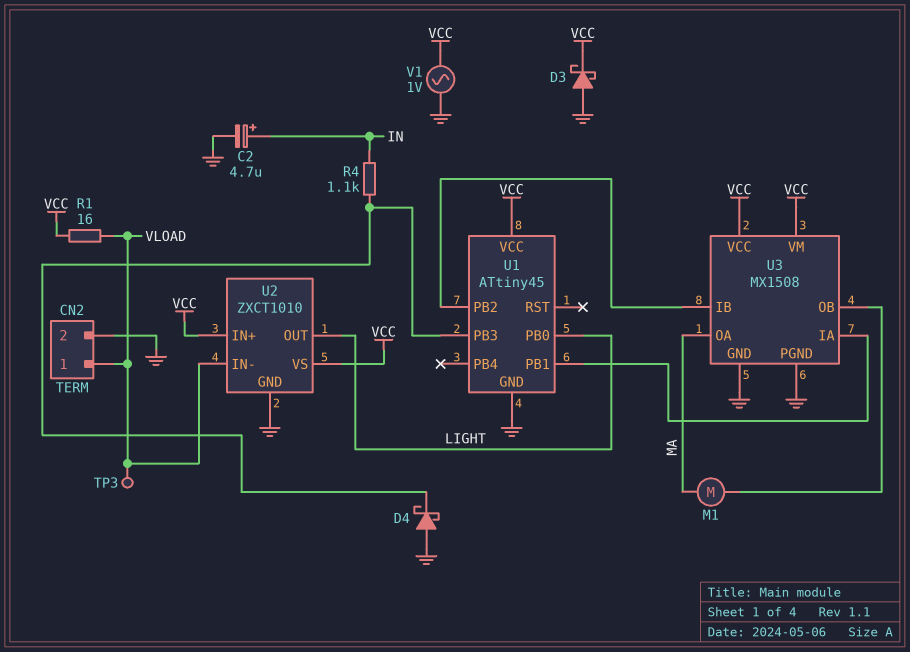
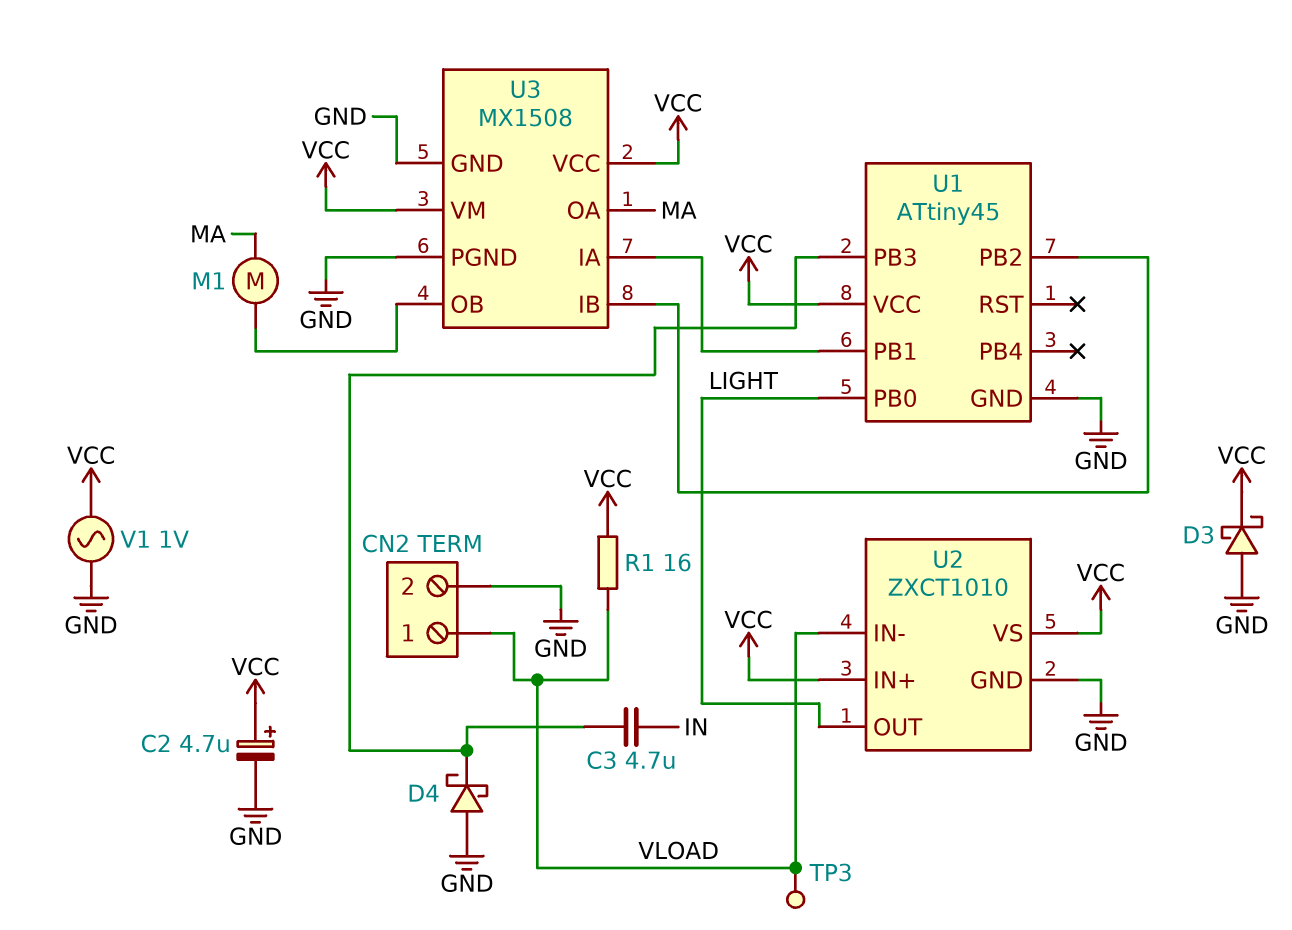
C2: 4.7uF (plus IN, minus GND) -> 4.7uF (plus VCC, minus GND)
C3: none -> 4.7uF (IN, U1/PB3)
R4: 1.1k (IN, U1/PB3) -> none

